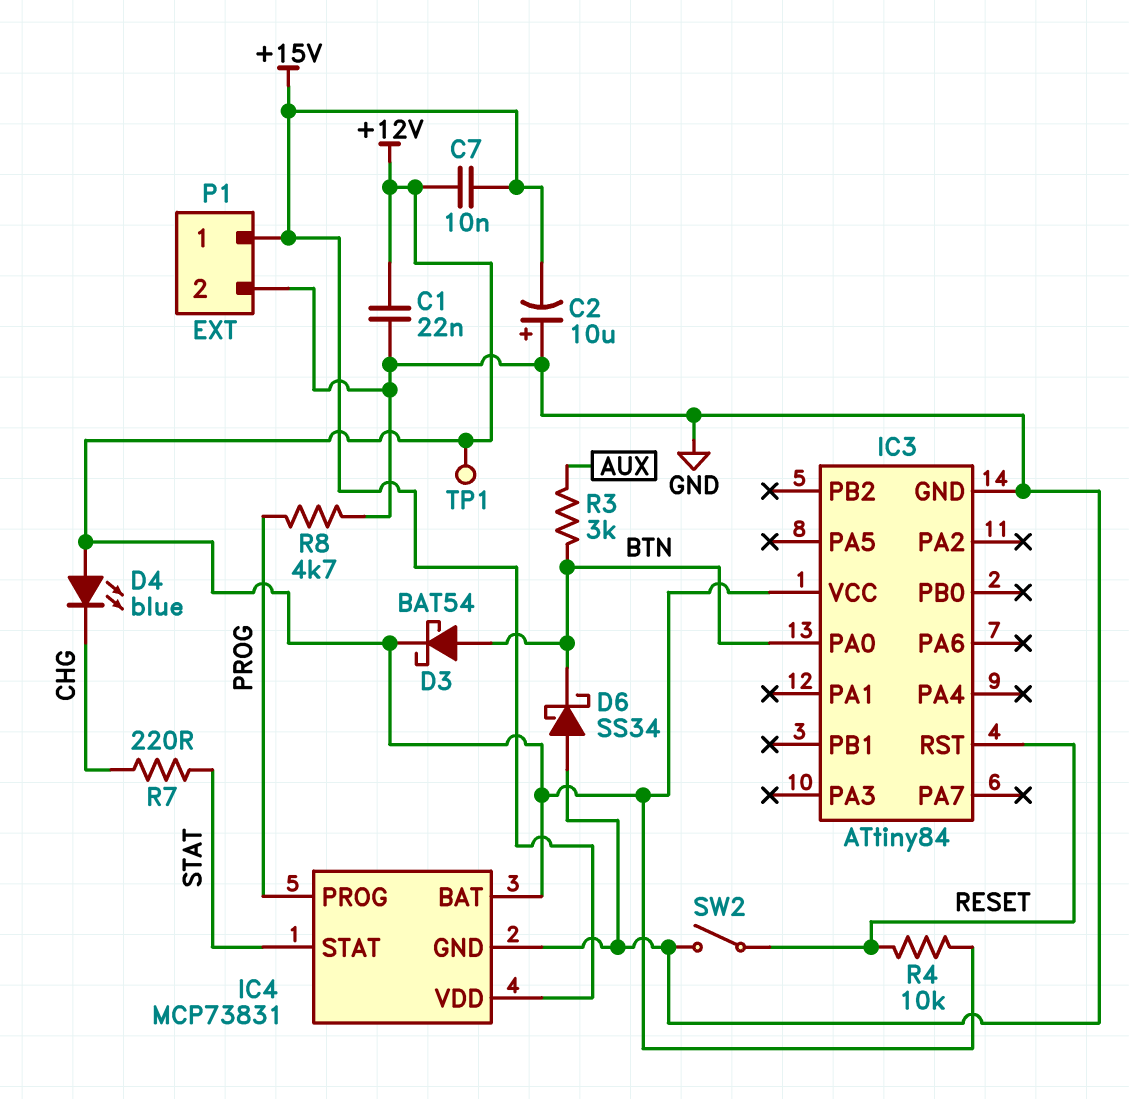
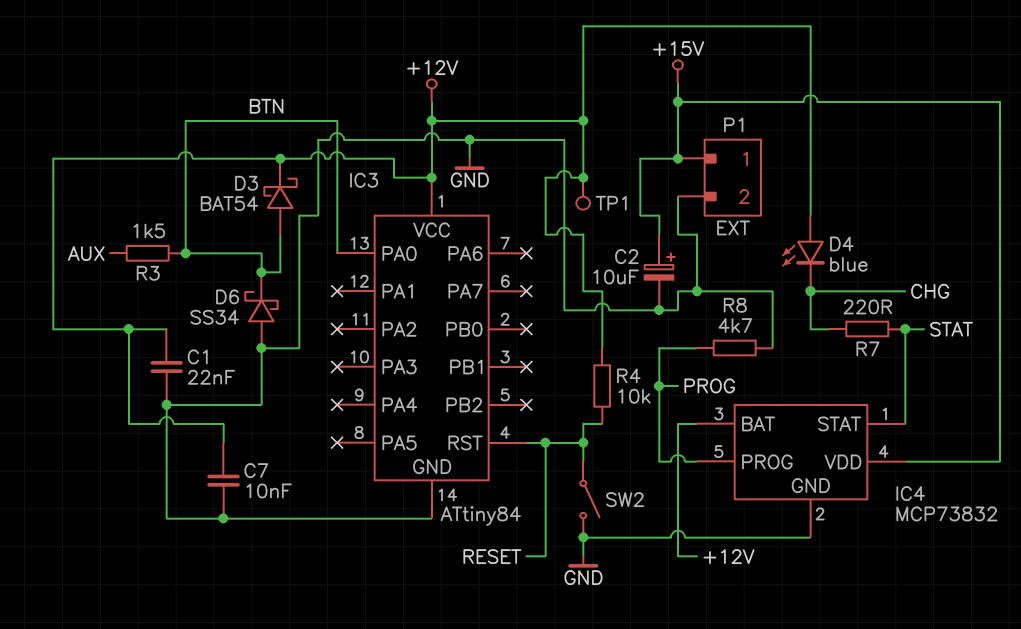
C2: 10uF (plus GND, minus +15V) -> 10uF (plus +15V, minus GND)
C7: 10nF (+12V, +15V) -> 10nF (+12V, GND)
IC4: MCP73831 -> MCP73832
R3: 3k (AUX, BTN) -> 1.5k (AUX, BTN)

